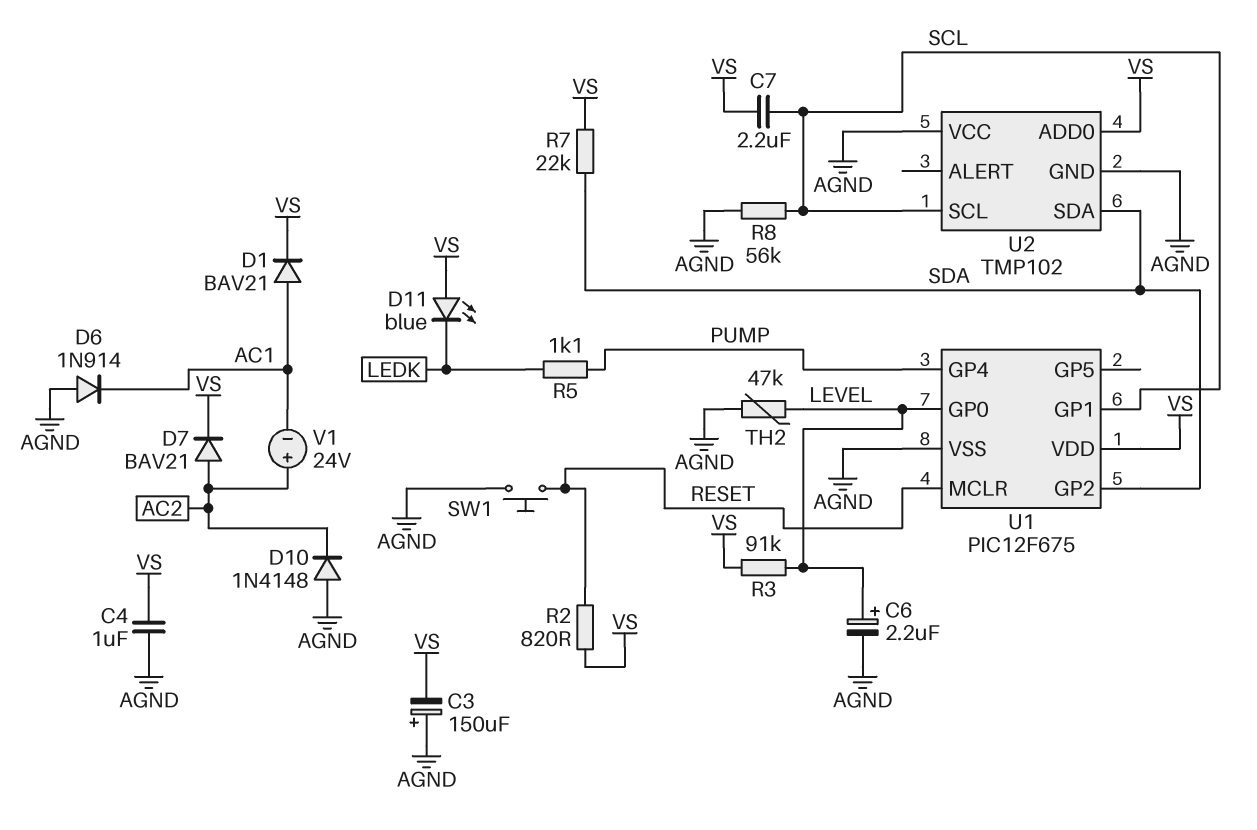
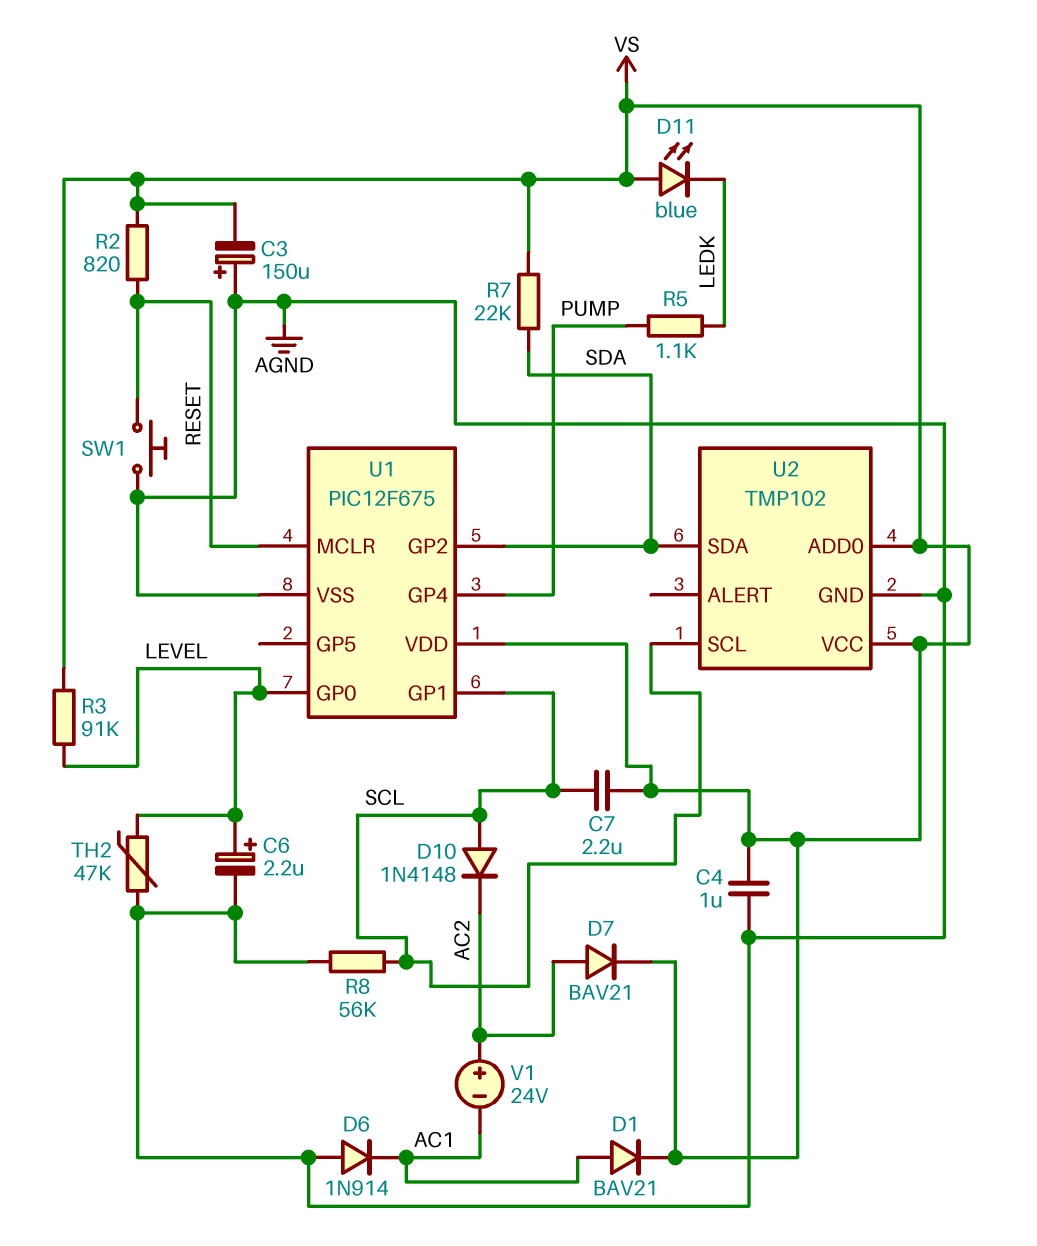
D10: diode 1N4148 (A AGND, K AC2) -> diode 1N4148 (A SCL, K AC2)
U2 pin VCC: AGND -> VS

